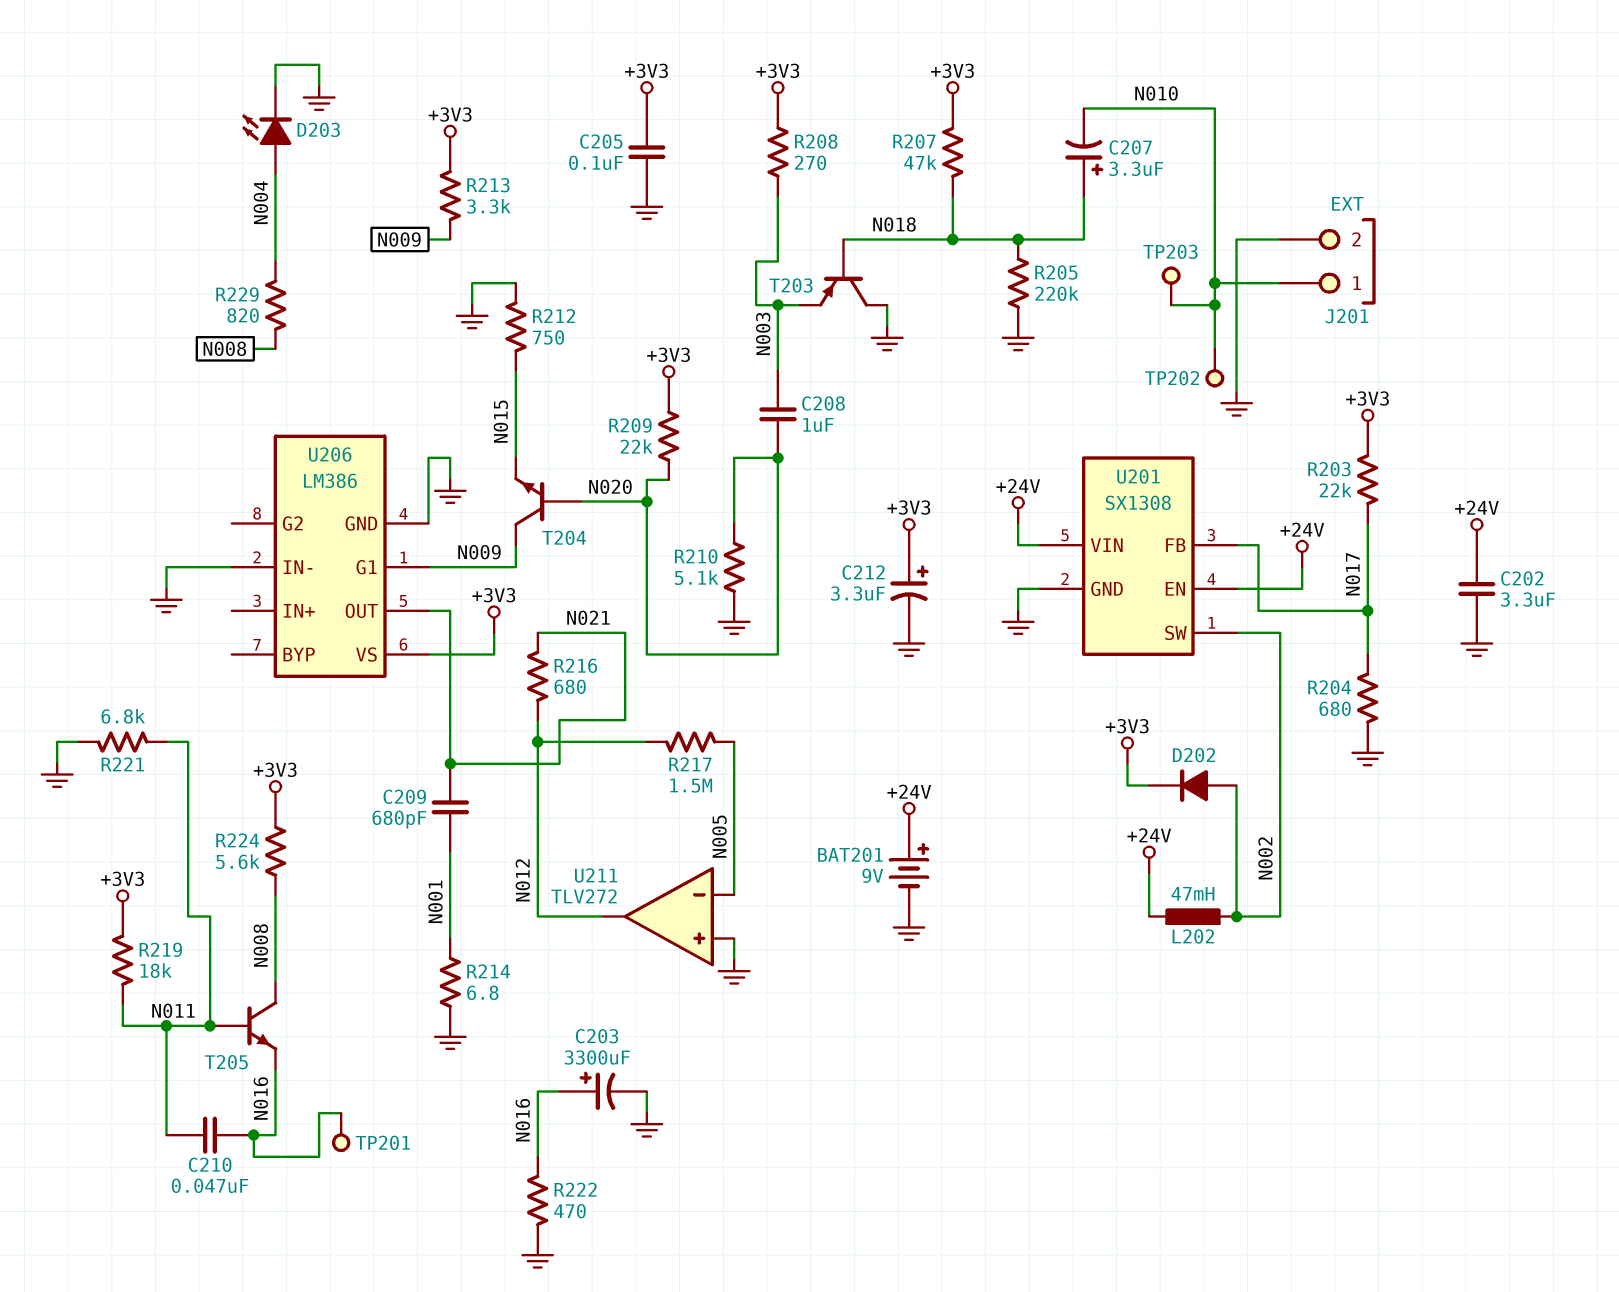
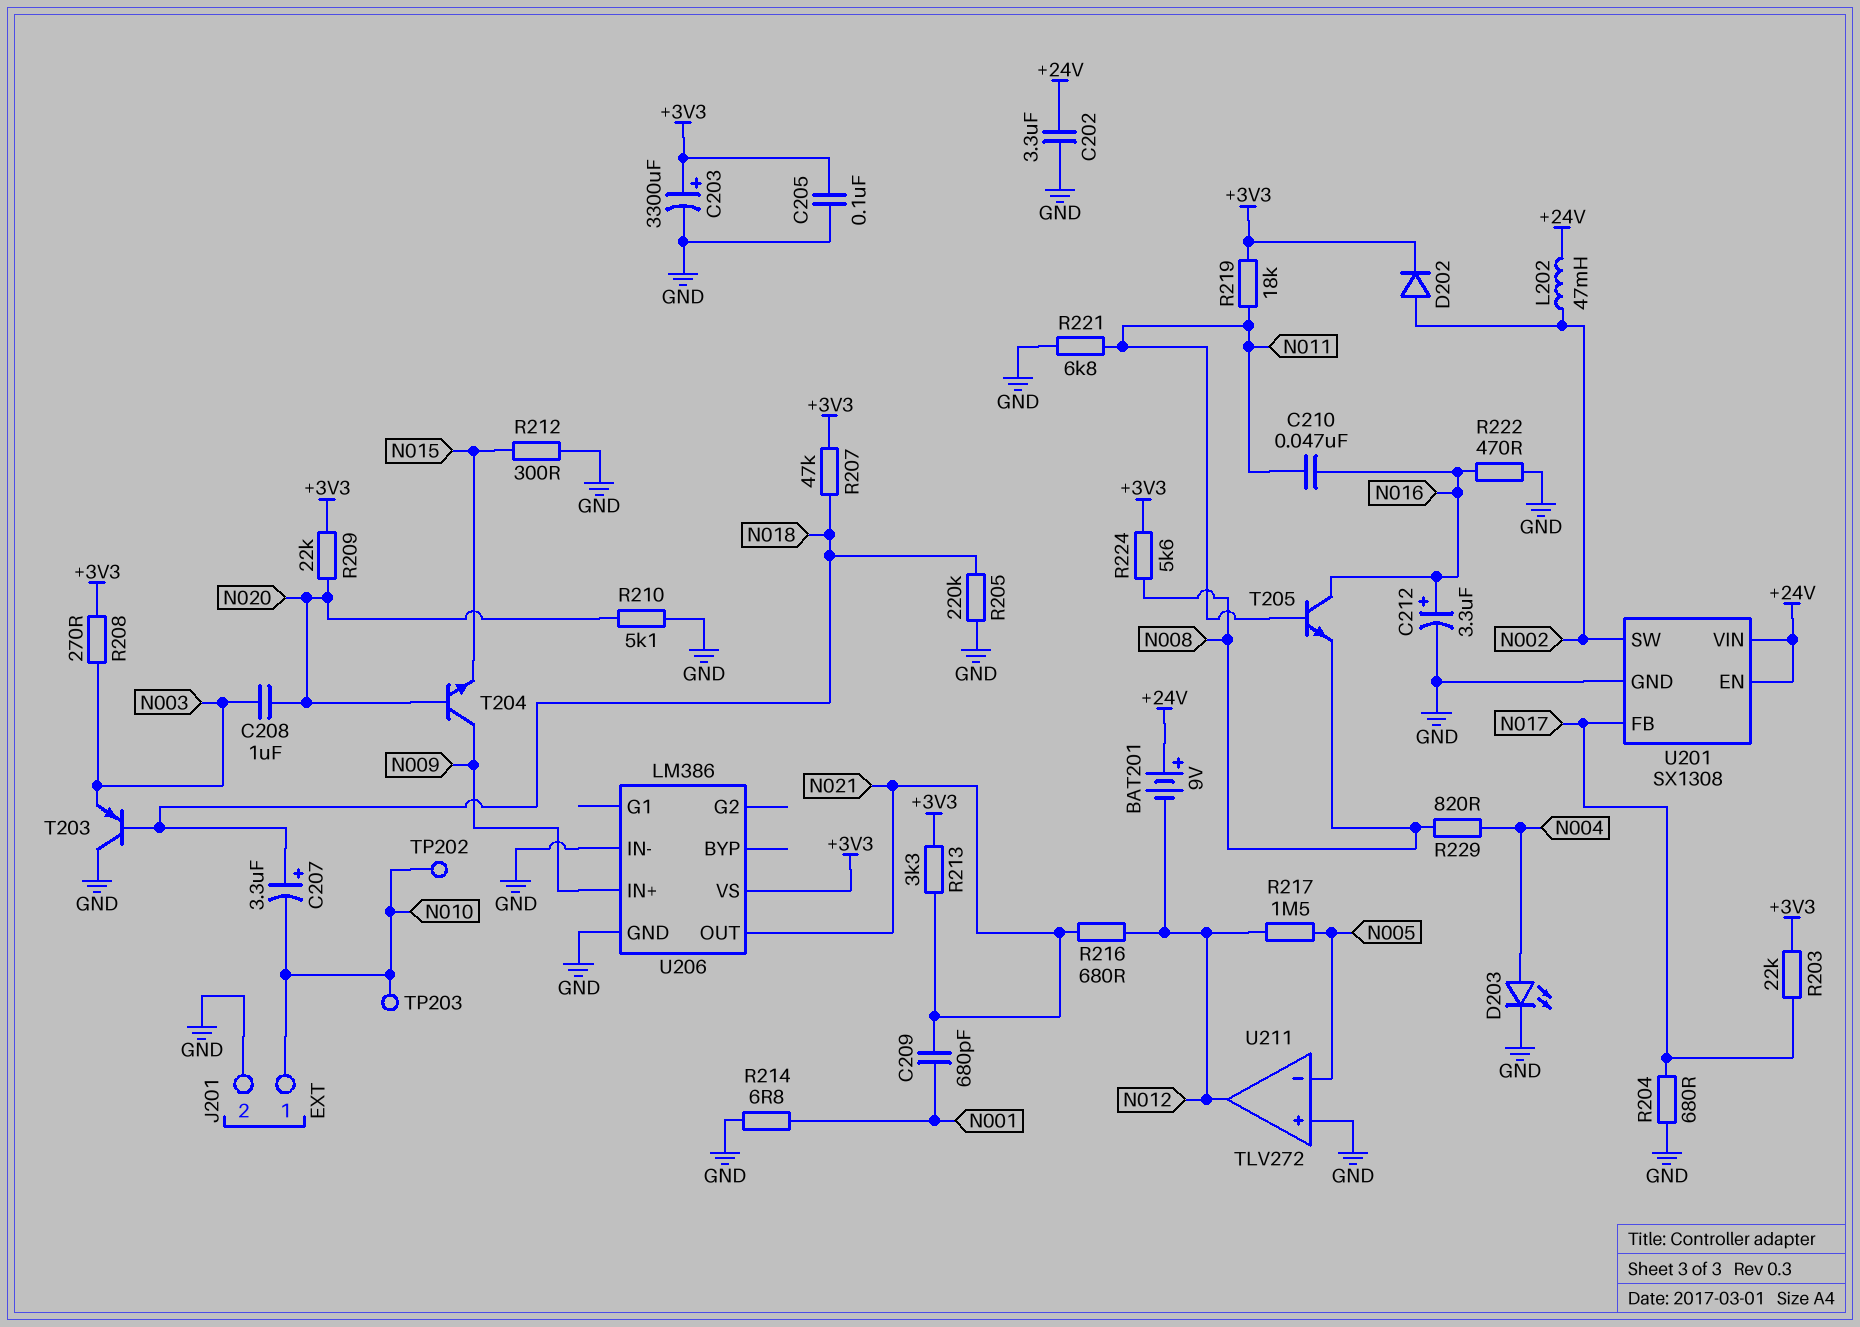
BAT201: 9V (plus +24V, minus GND) -> 9V (plus +24V, minus N012)
C203: 3300uF (plus N016, minus GND) -> 3300uF (plus +3V3, minus GND)
C212: 3.3uF (plus +3V3, minus GND) -> 3.3uF (plus N016, minus GND)
R212: 750 (GND, N015) -> 300 (GND, N015)
R213: 3.3k (+3V3, N009) -> 3.3k (+3V3, N021)
T205: NPN (B N011, C N008, E N016) -> NPN (B N011, C N016, E N008)
TP201: test point (N016) -> none
U206 pin G1: N009 -> none
U206 pin IN+: none -> N009

